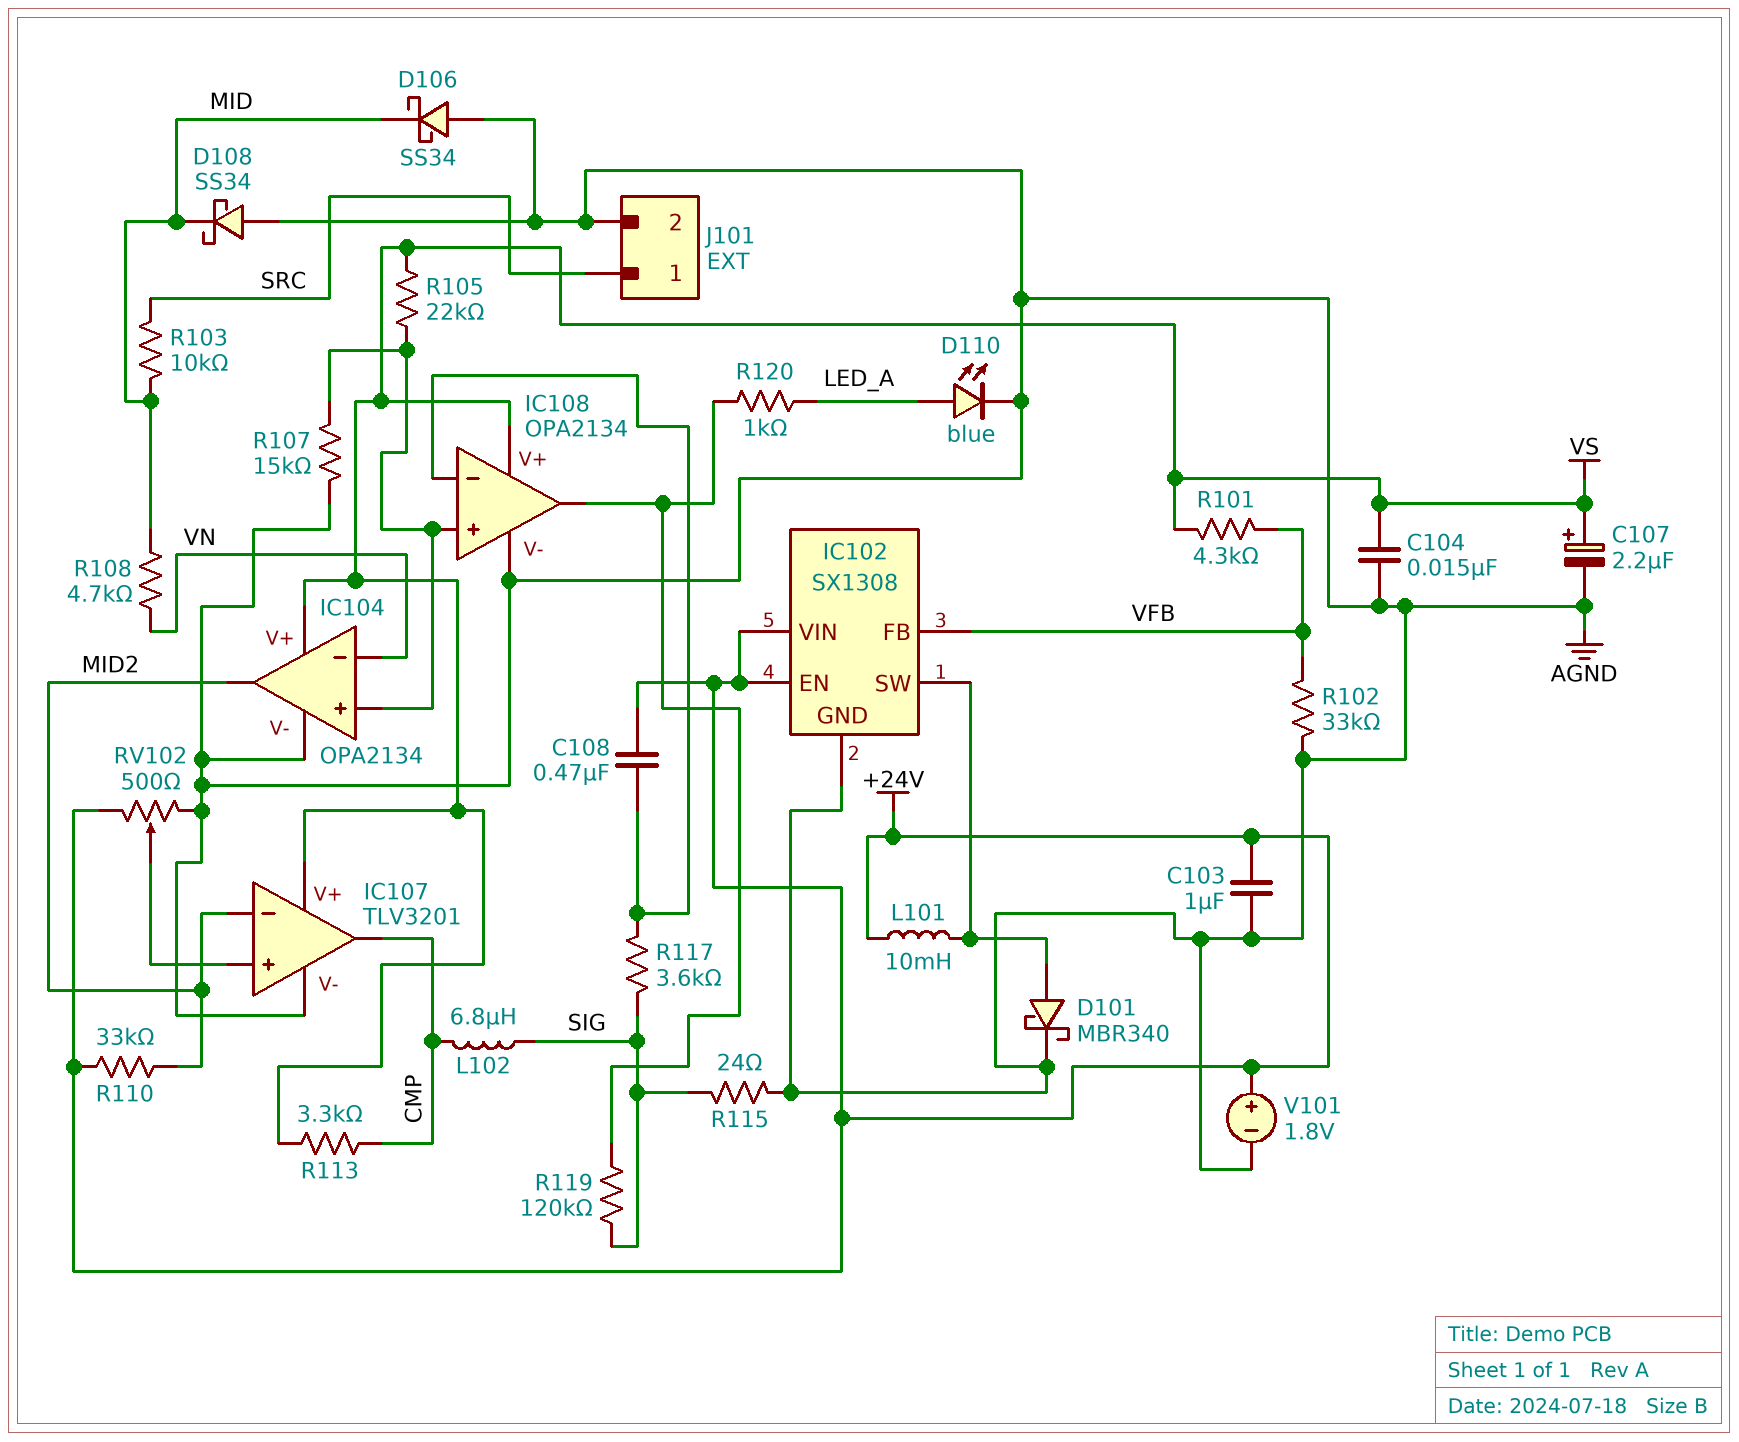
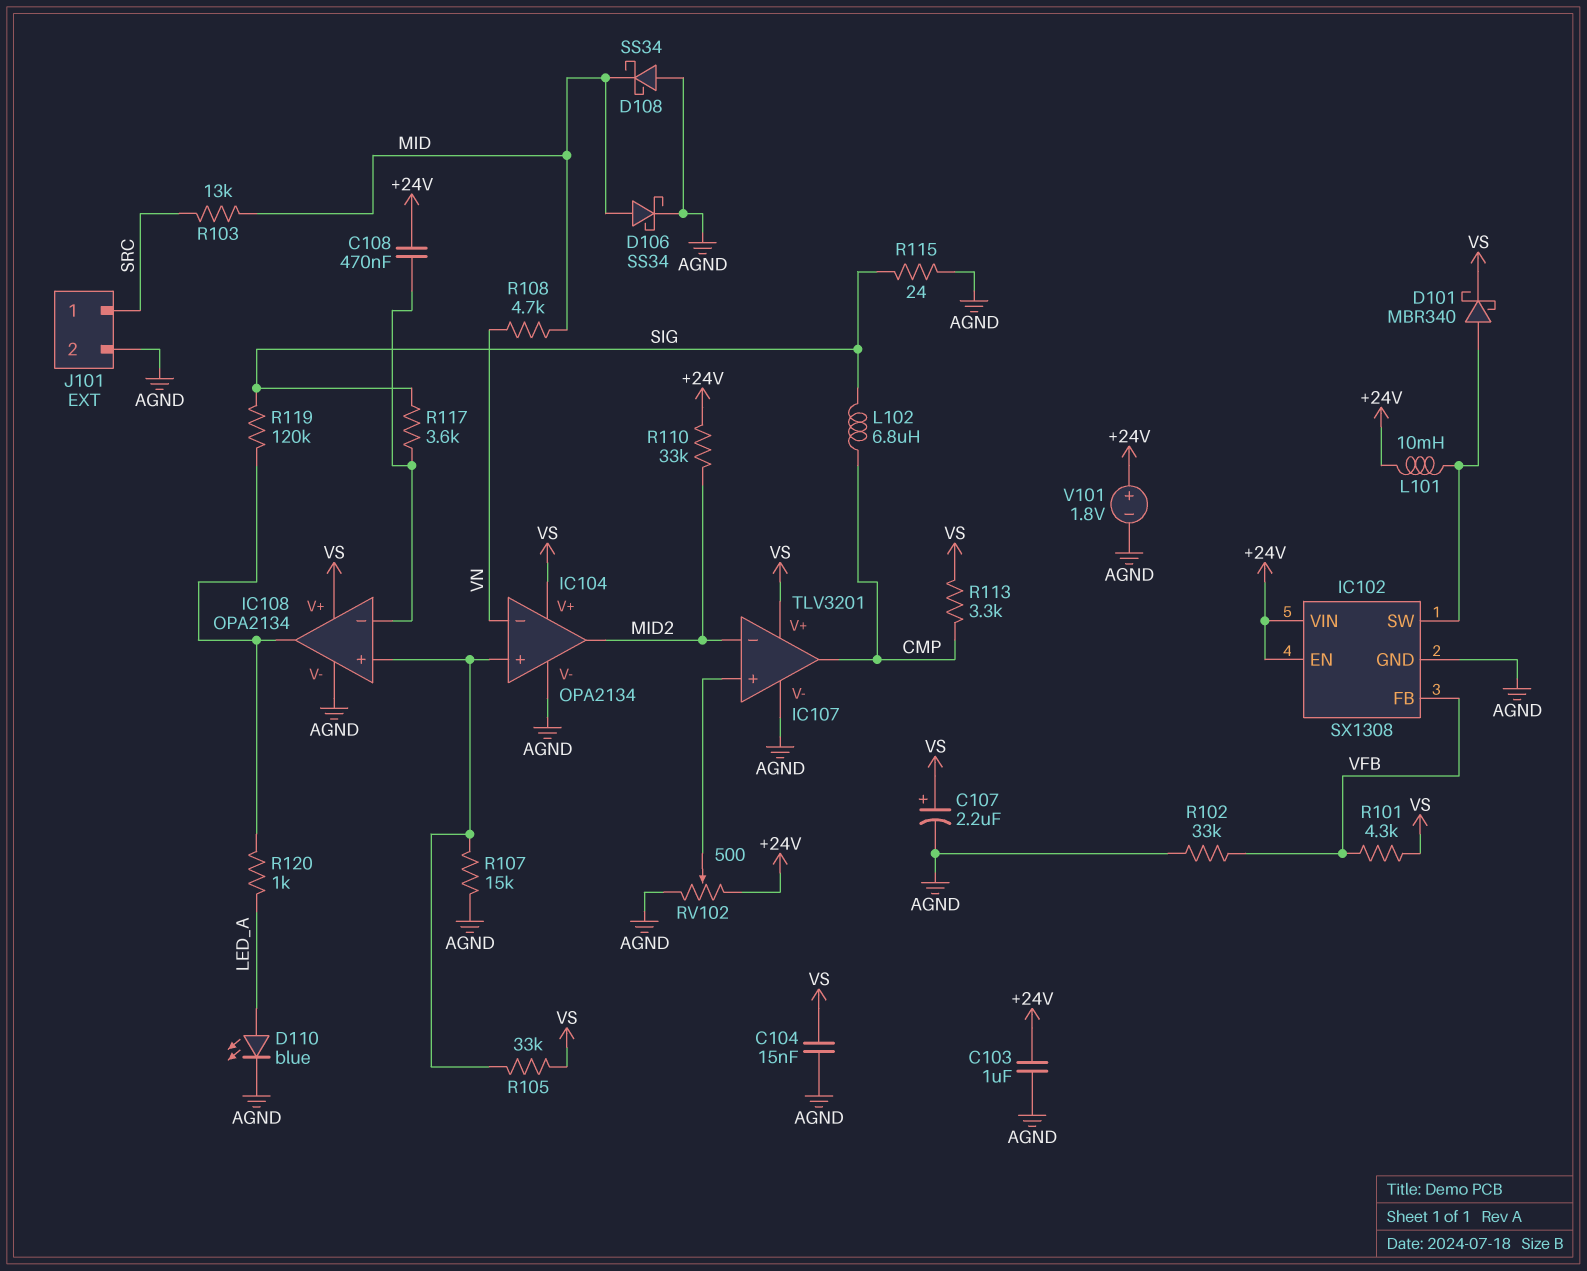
D101: schottky MBR340 (A IC102/SW, K AGND) -> schottky MBR340 (A IC102/SW, K VS)
D106: schottky SS34 (A AGND, K MID) -> schottky SS34 (A MID, K AGND)
R103: 10k (MID, SRC) -> 13k (MID, SRC)
R105: 22k (IC104/in+, VS) -> 33k (IC104/in+, VS)

